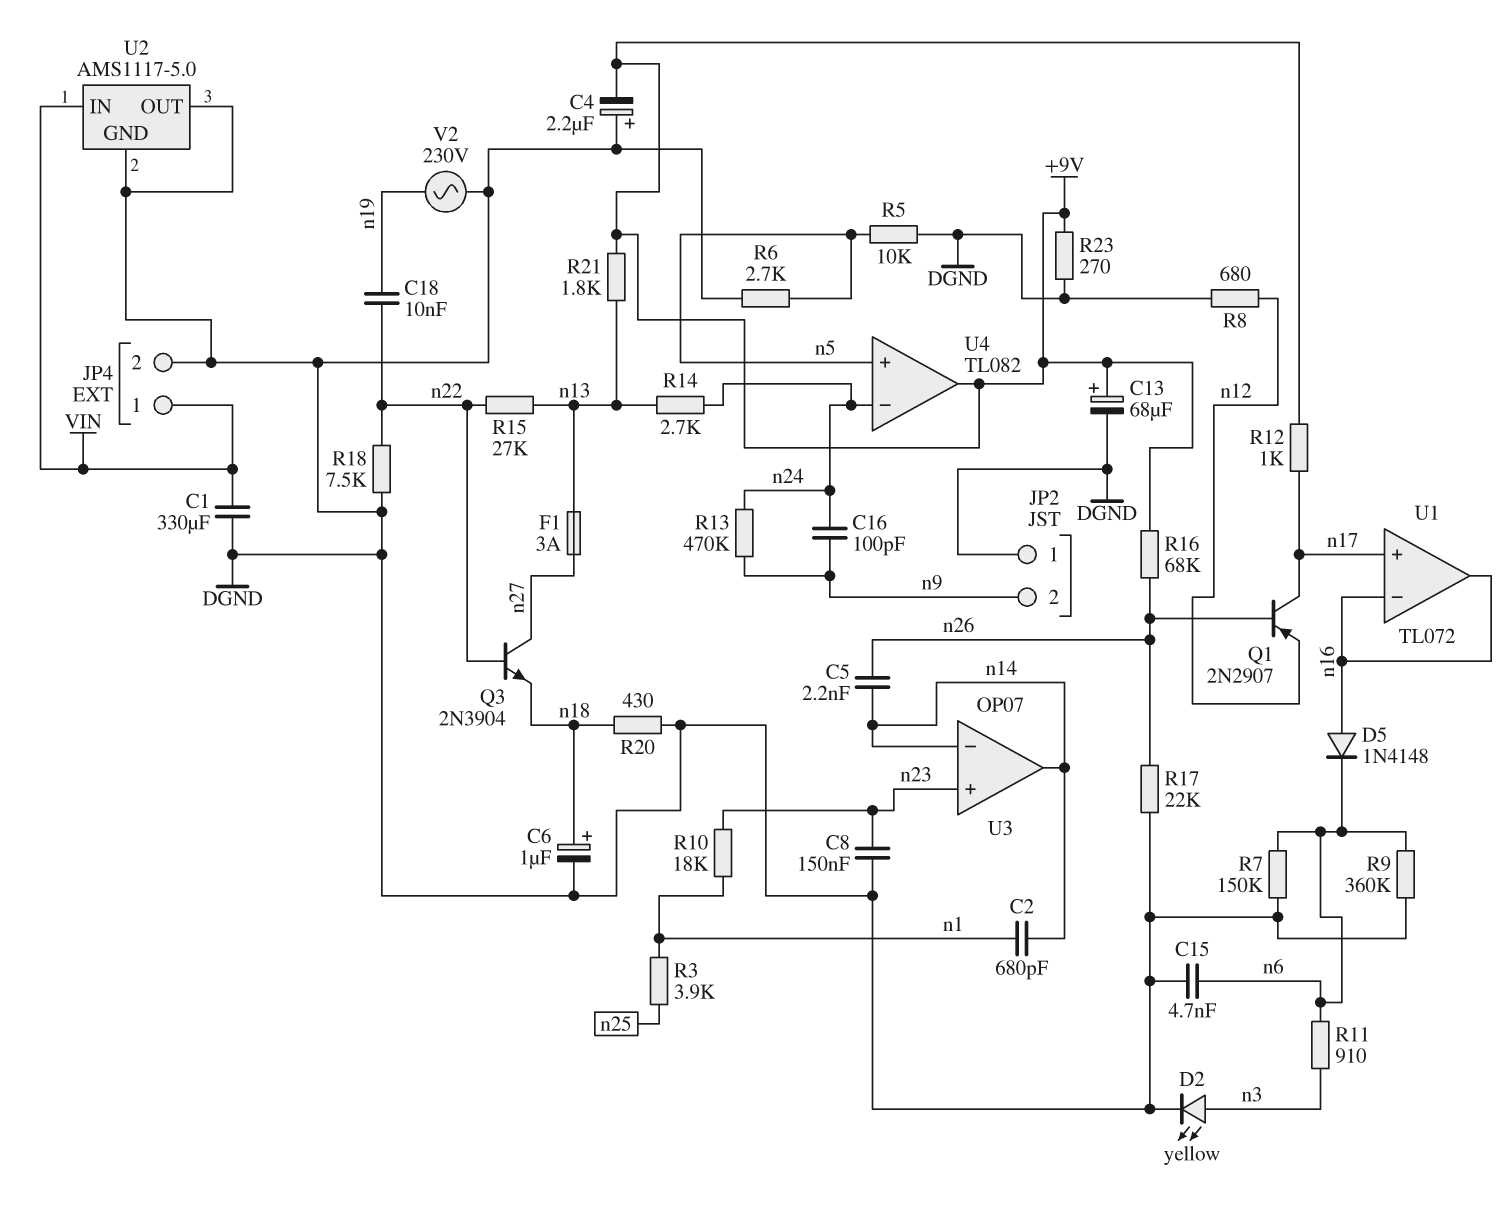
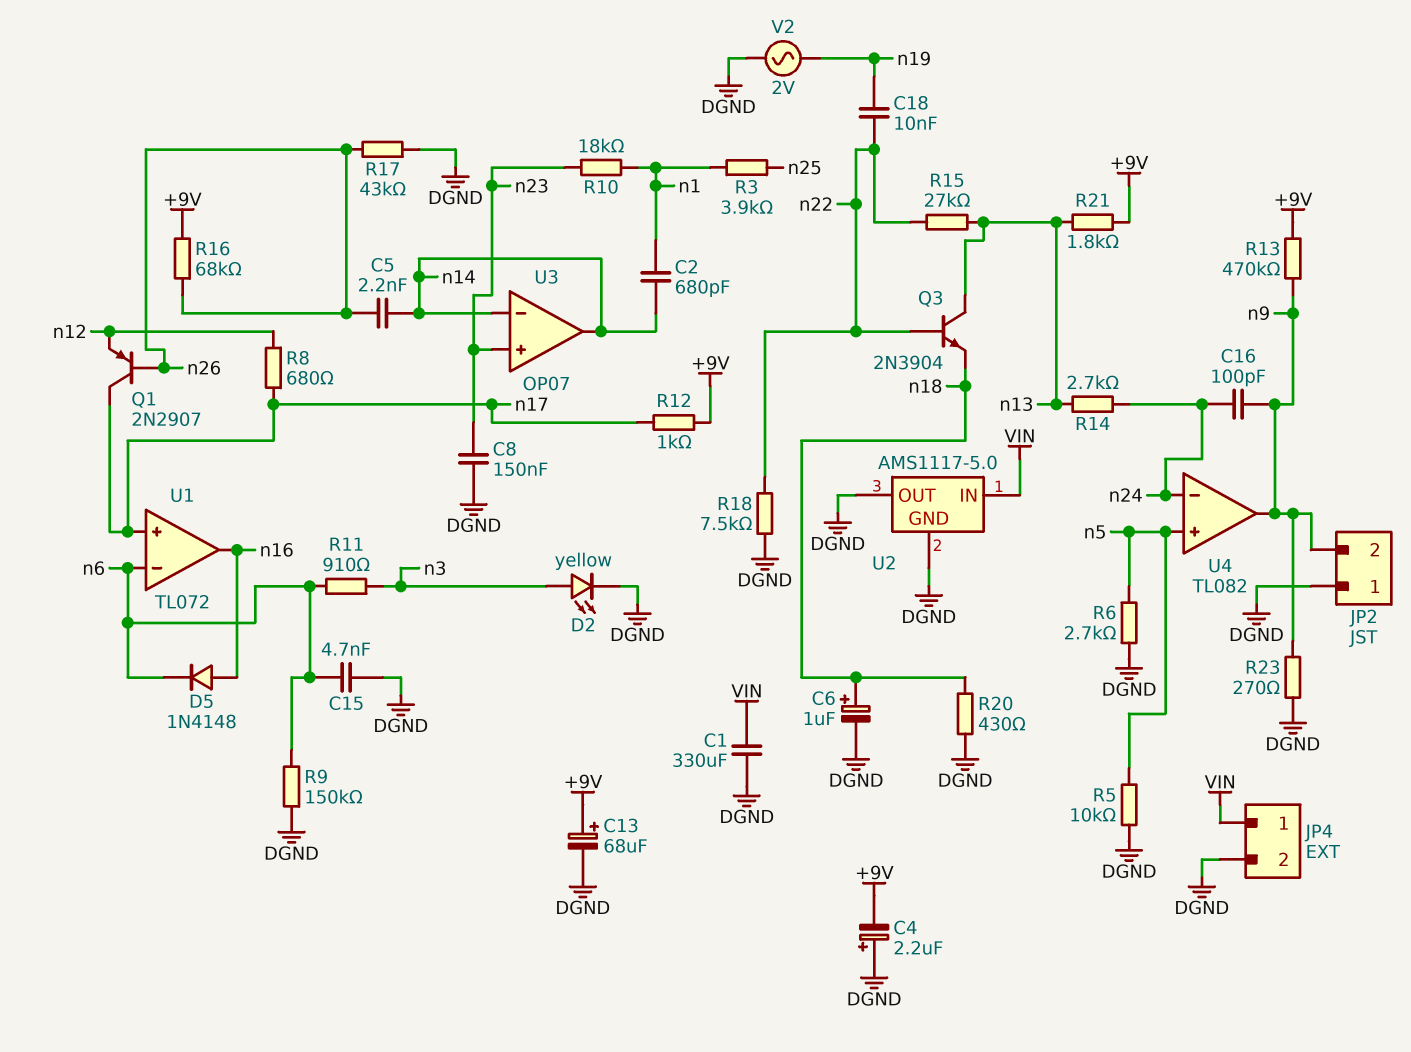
F1: 3A (n13, n27) -> none
Q3: NPN 2N3904 (B n22, C n27, E n18) -> NPN 2N3904 (B n22, C n13, E n18)
R7: 150k (DGND, n6) -> none
R8: 680 (DGND, n12) -> 680 (n12, n17)
R9: 360k (DGND, n6) -> 150k (DGND, n6)
R13: 470k (n9, n24) -> 470k (+9V, n9)
R17: 22k (DGND, n26) -> 43k (DGND, n26)
R23: 270 (+9V, DGND) -> 270 (DGND, n9)
U1 pin in-: n16 -> n6
U4 pin out: +9V -> n9
V2: AC 230V (DGND, n19) -> AC 2V (DGND, n19)

